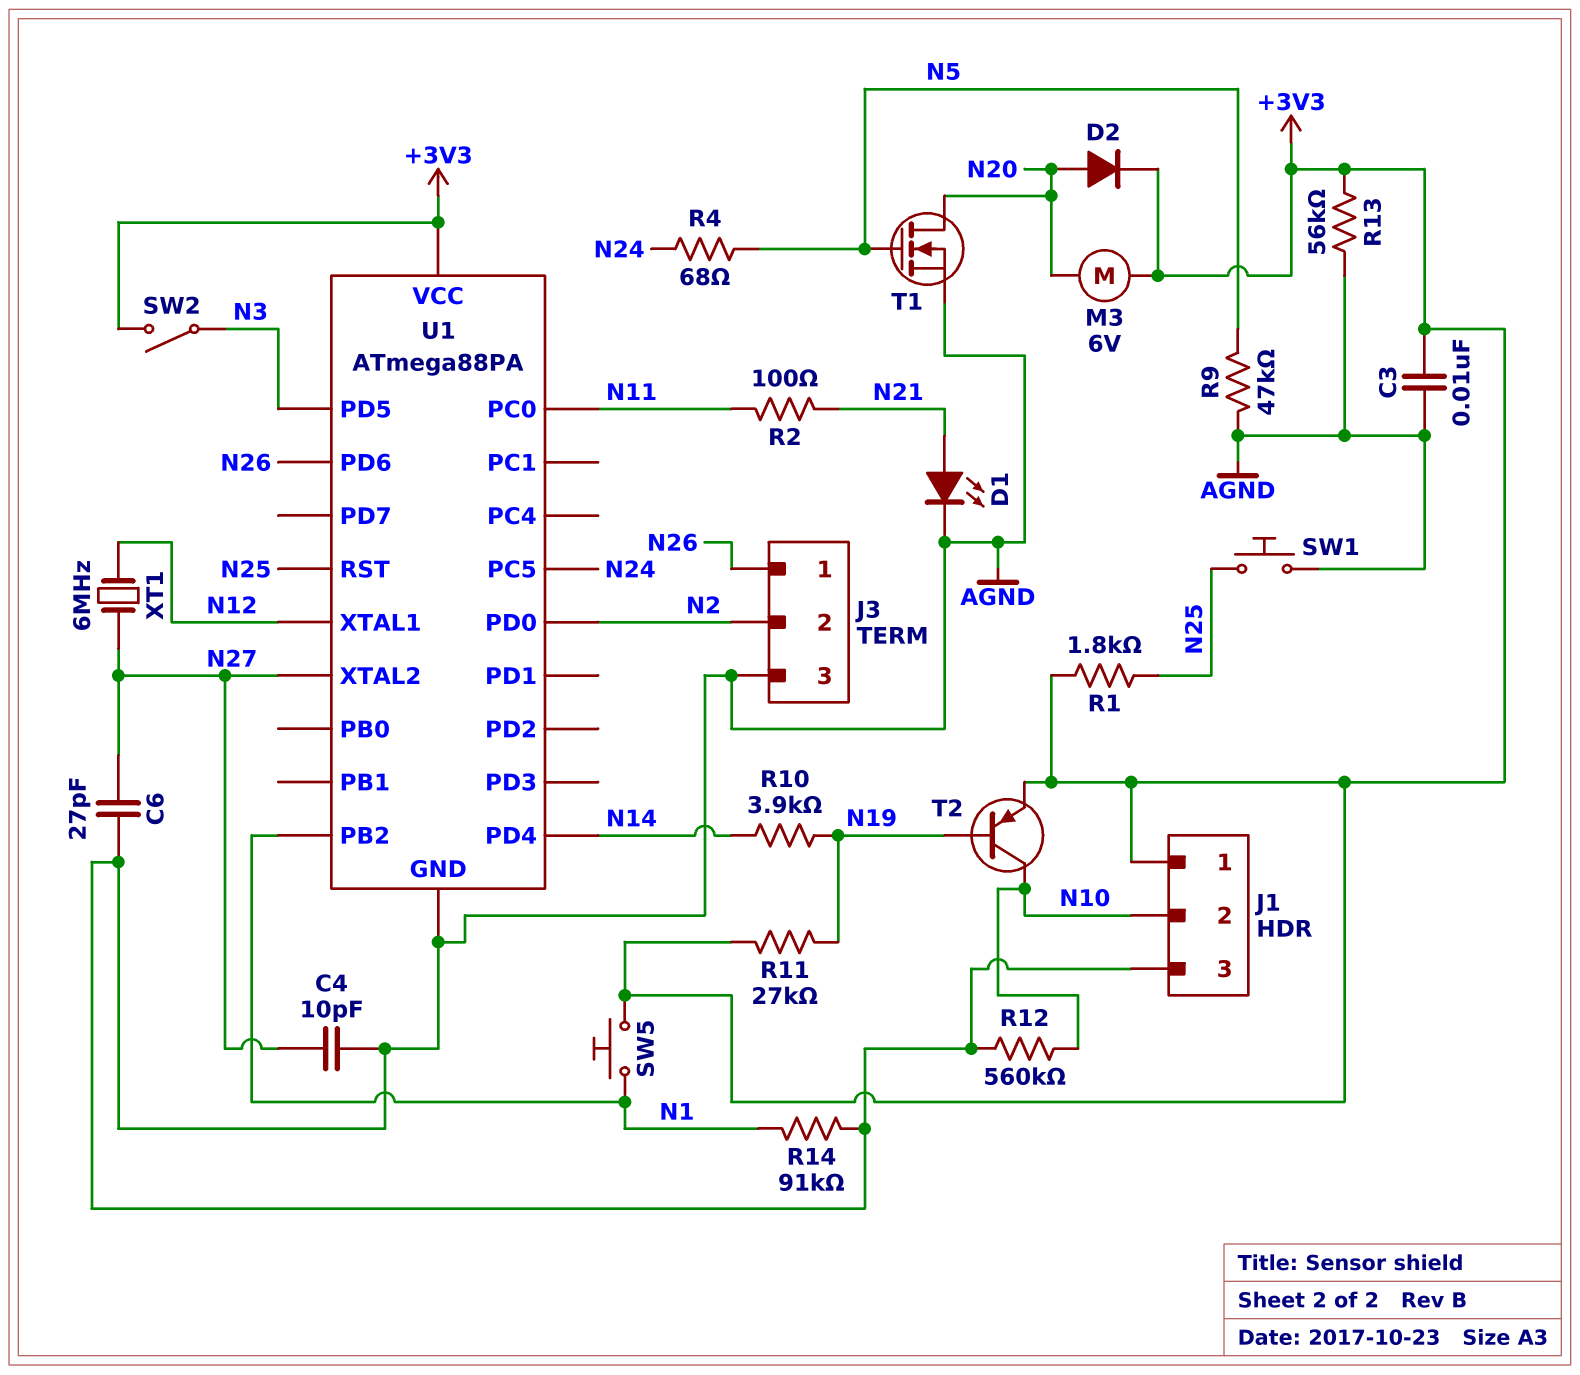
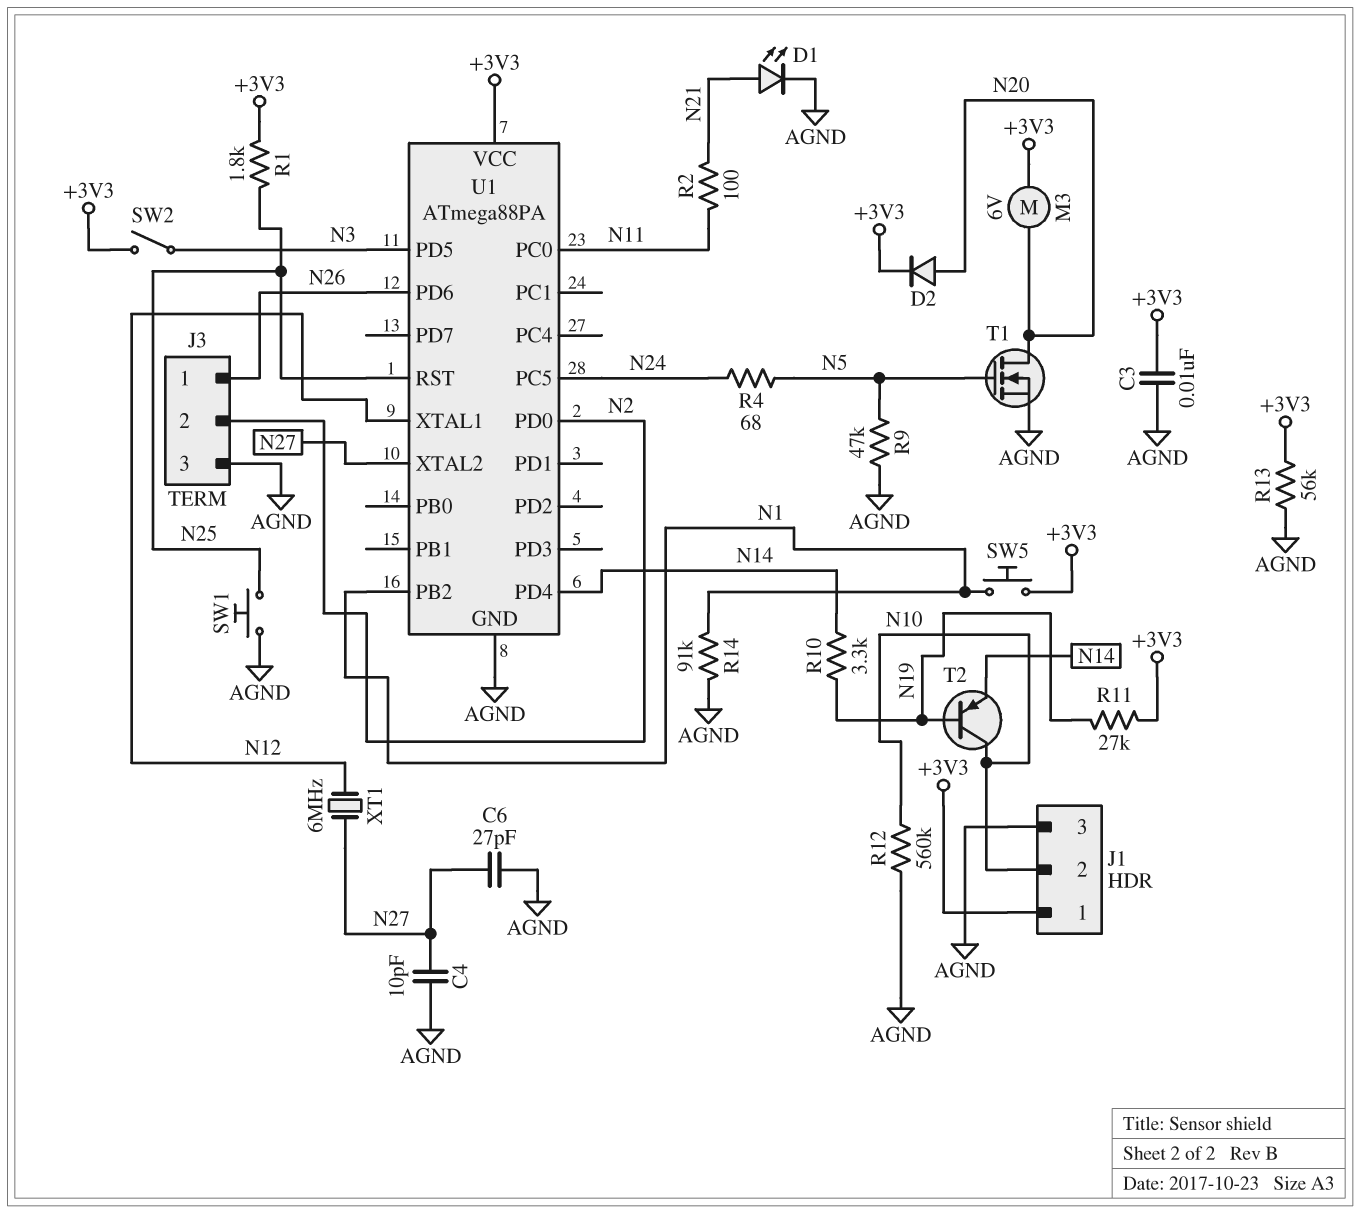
R10: 3.9k (N14, N19) -> 3.3k (N14, N19)
T2: PNP (B N19, C N10, E +3V3) -> PNP (B N19, C N10, E N14)

